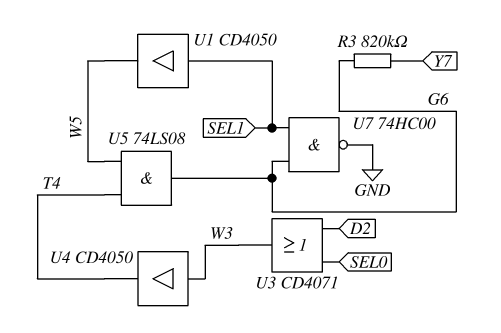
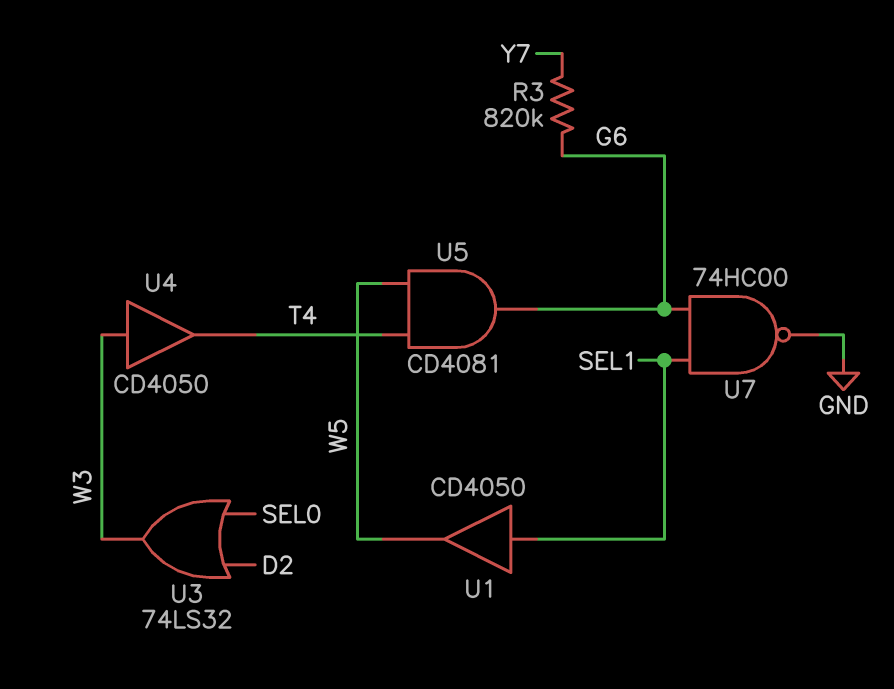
U3: OR CD4071 (in D2, in SEL0, out W3) -> OR 74LS32 (in D2, in SEL0, out W3)
U5: AND 74LS08 (in T4, in W5, out G6) -> AND CD4081 (in T4, in W5, out G6)

